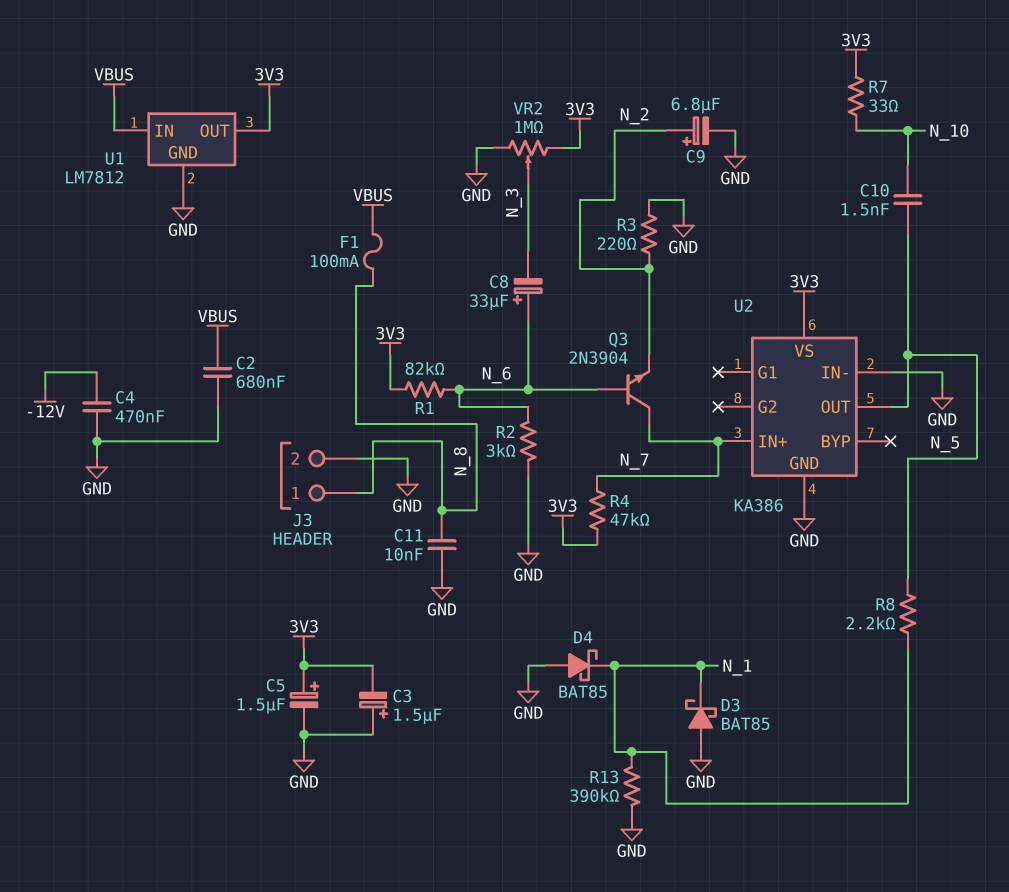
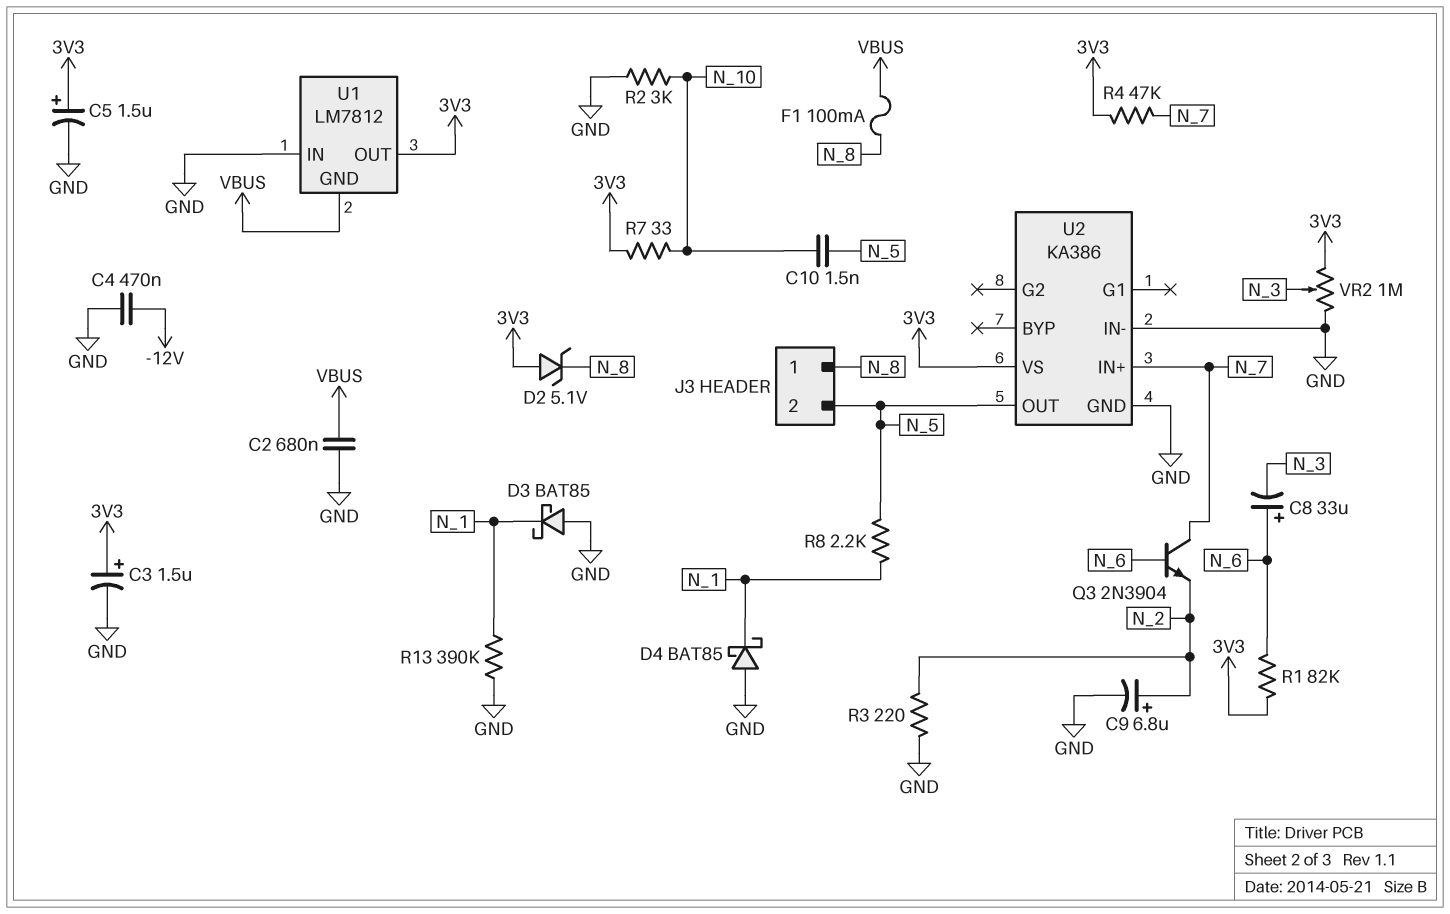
C3: 1.5uF (plus GND, minus 3V3) -> 1.5uF (plus 3V3, minus GND)
C11: 10nF (GND, N_8) -> none
D2: none -> zener 5.1V (A 3V3, K N_8)
J3 pin 2: GND -> N_5
R2: 3k (GND, N_6) -> 3k (GND, N_10)
U1 pin GND: GND -> VBUS
U1 pin IN: VBUS -> GND

